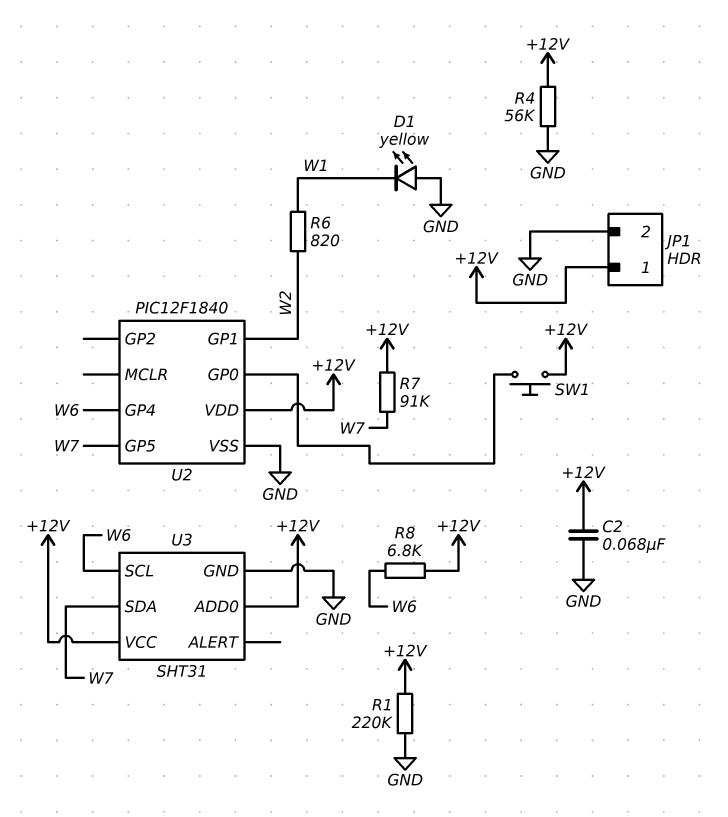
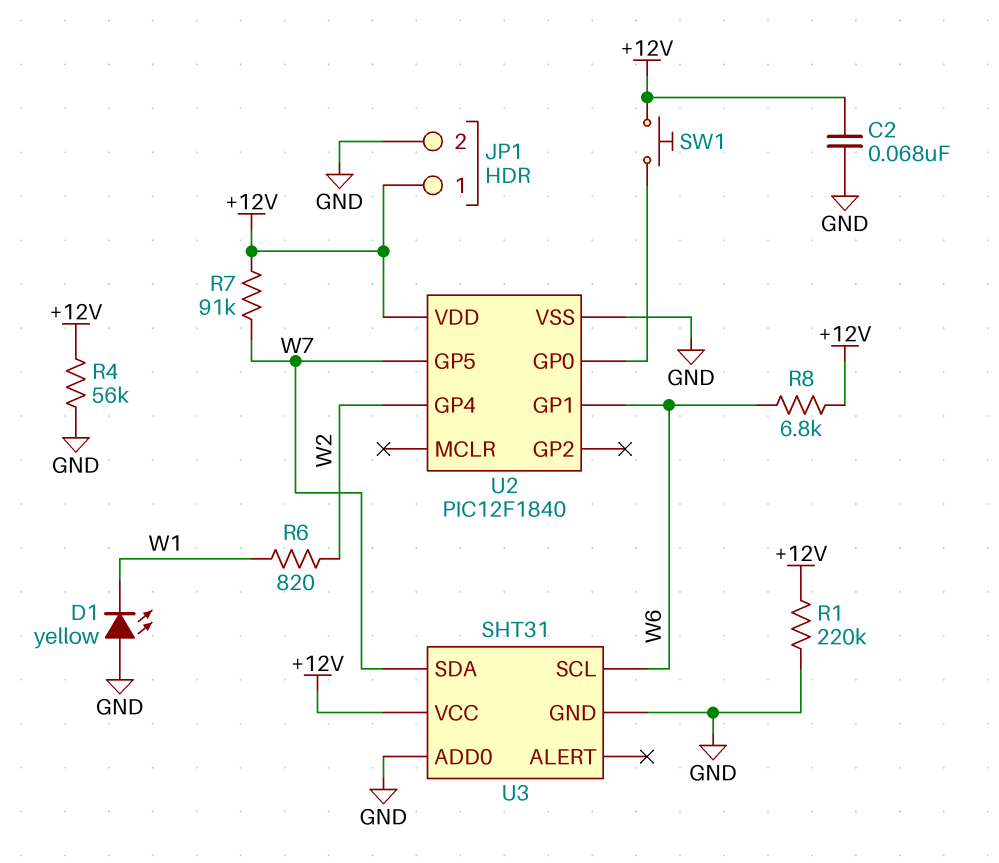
U2 pin GP1: W2 -> W6
U2 pin GP4: W6 -> W2
U3 pin ADD0: +12V -> GND

